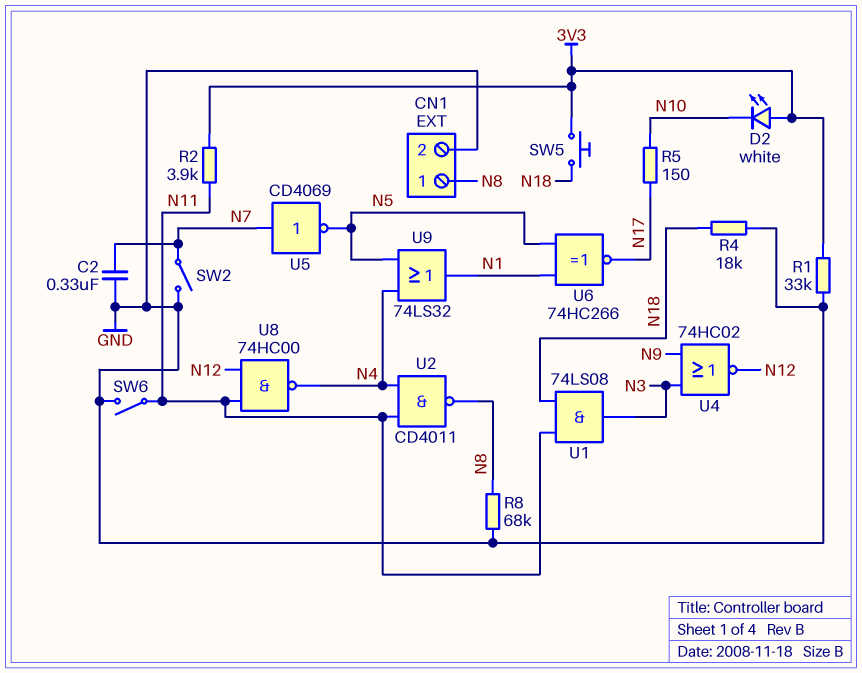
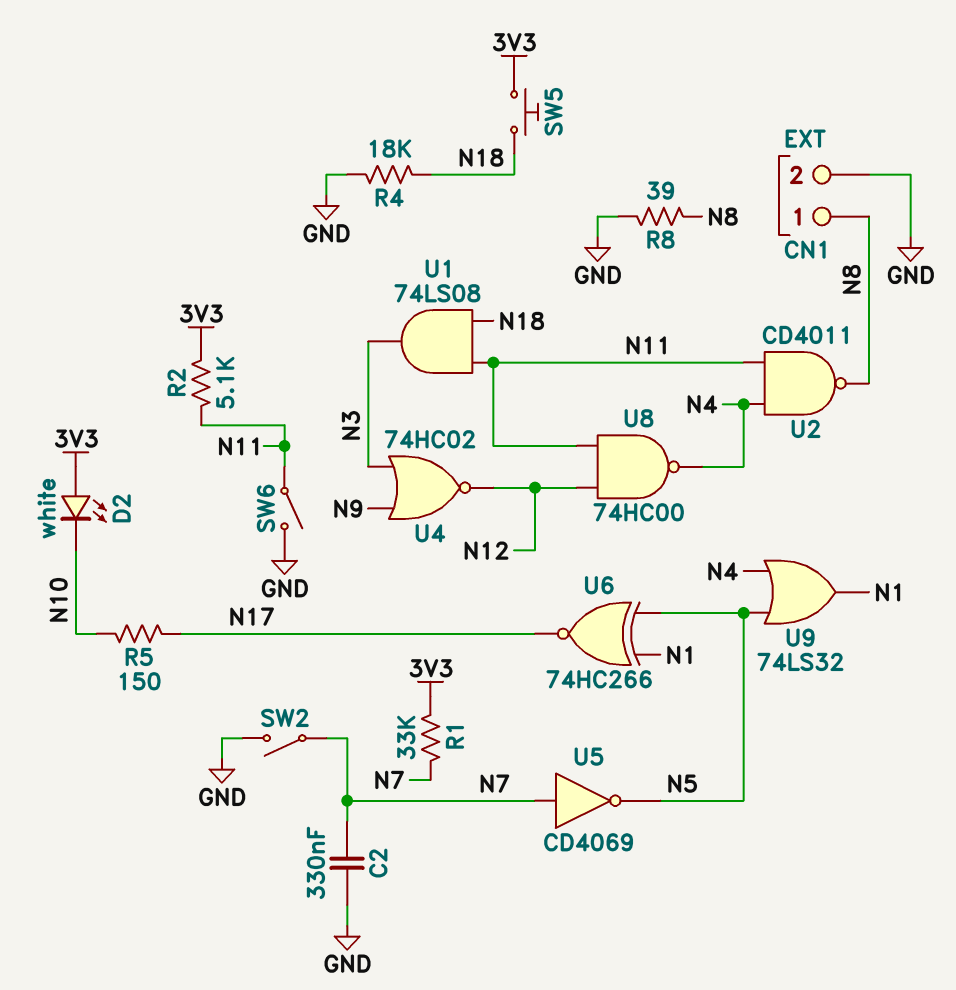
R1: 33k (3V3, GND) -> 33k (3V3, N7)
R2: 3.9k (3V3, N11) -> 5.1k (3V3, N11)
R8: 68k (GND, N8) -> 39 (GND, N8)

